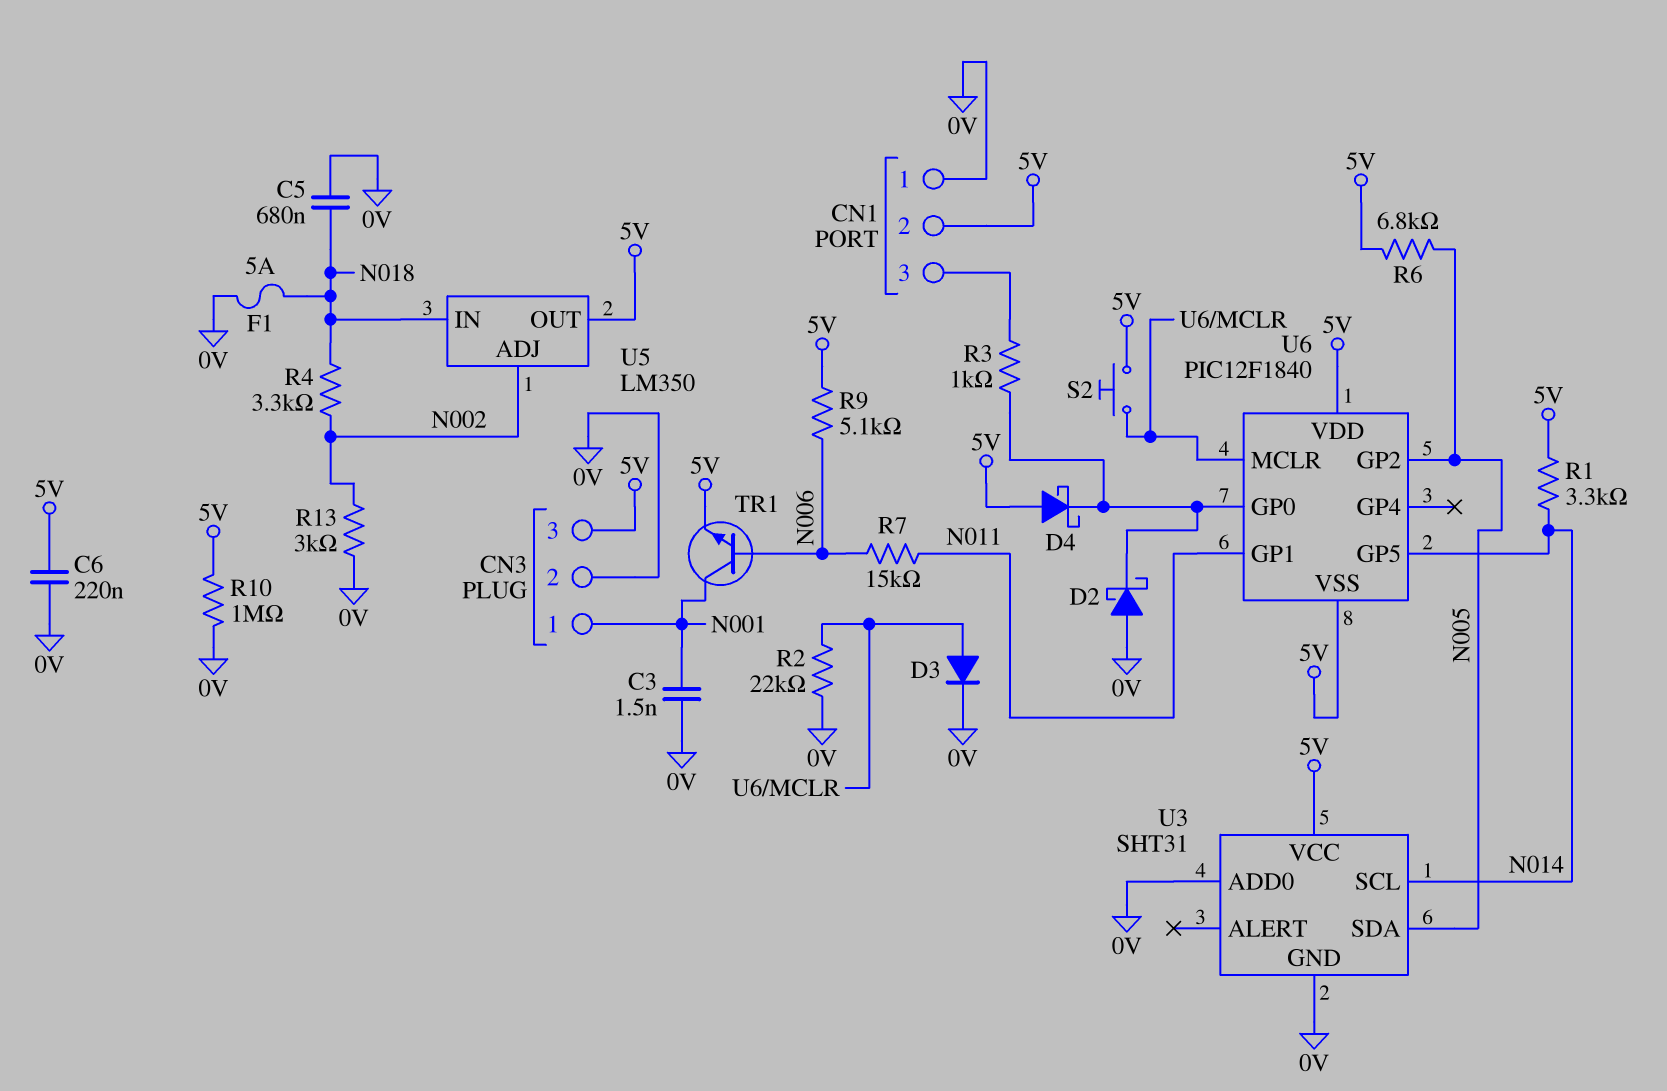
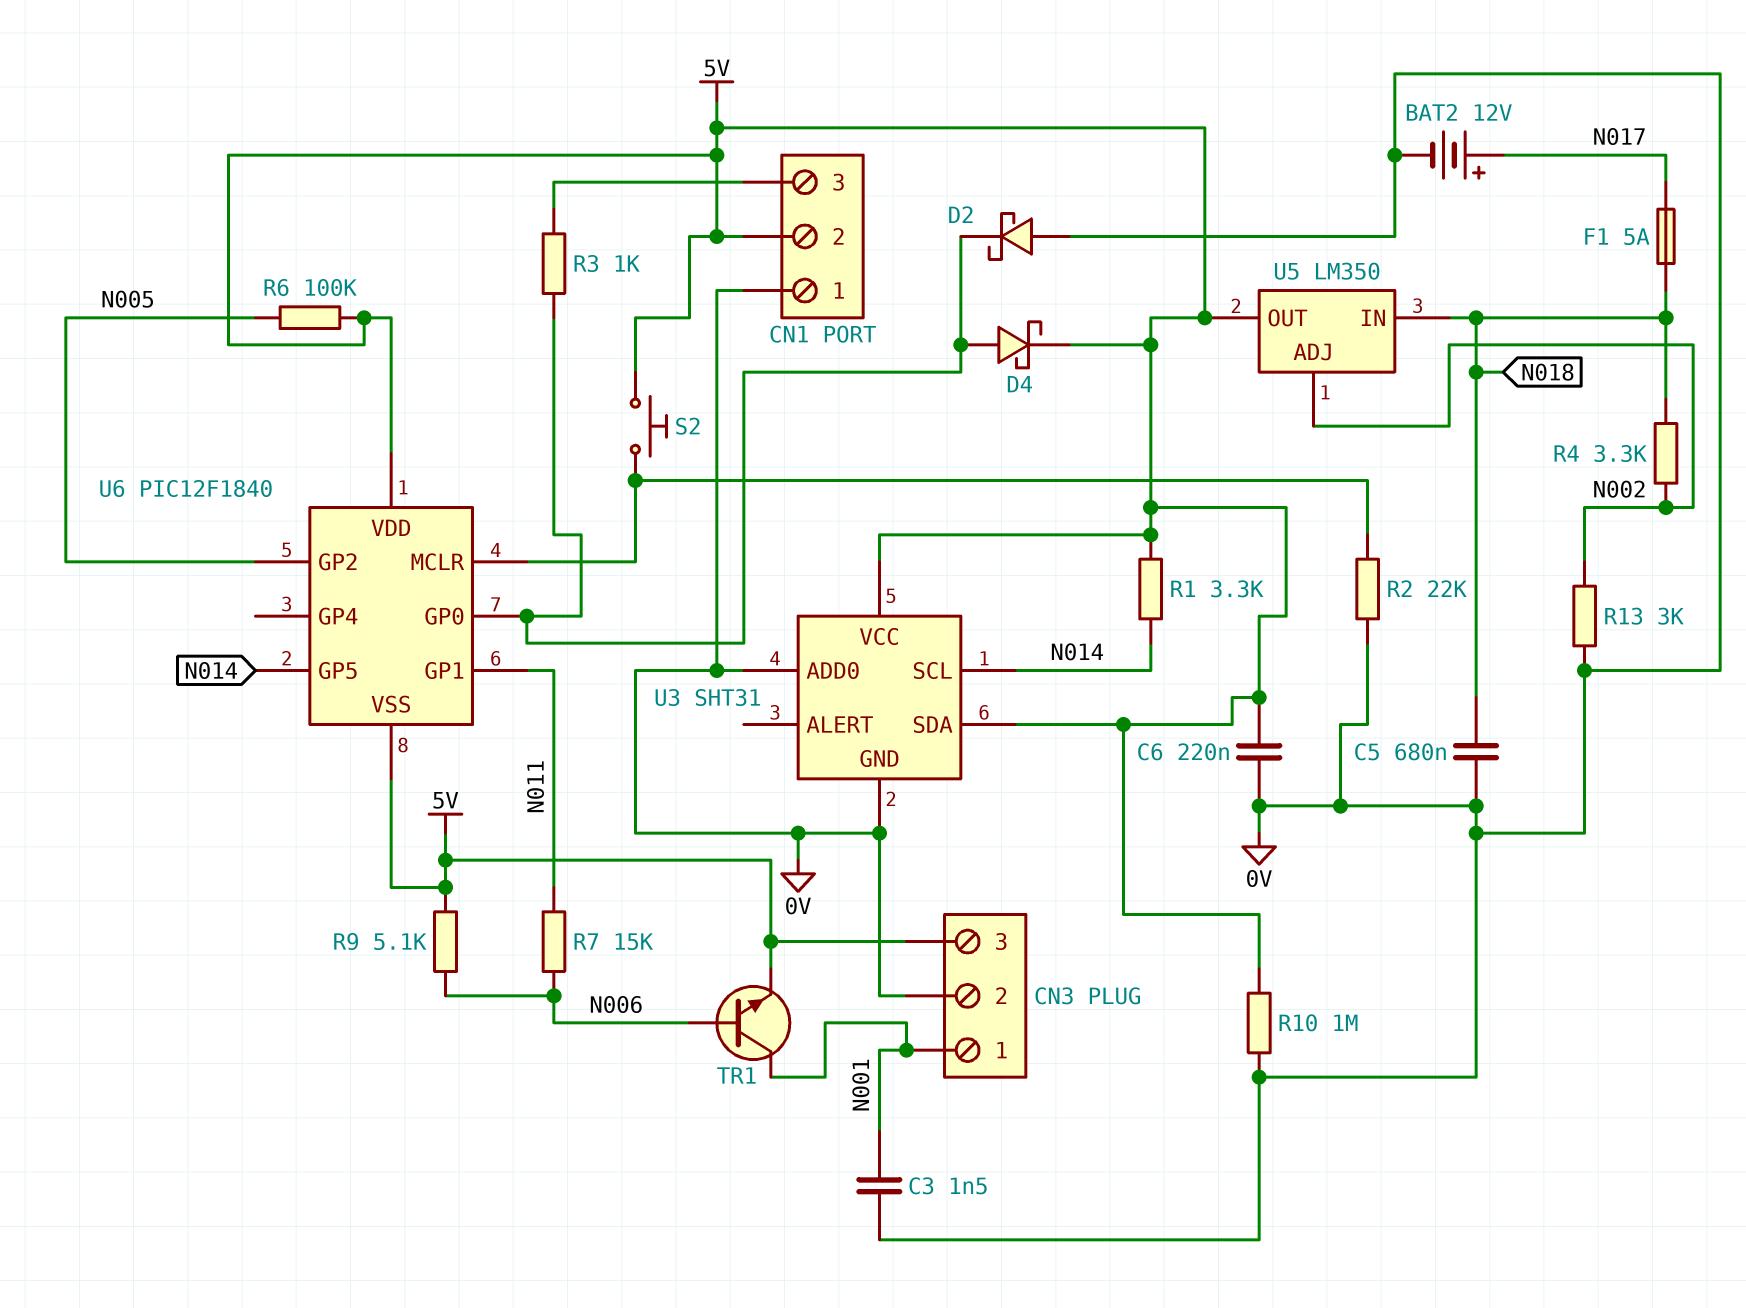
BAT2: none -> 12V (plus N017, minus 0V)
D3: diode (A U6/MCLR, K 0V) -> none
D4: schottky (A 5V, K U6/GP0) -> schottky (A U6/GP0, K 5V)
F1: 5A (0V, N018) -> 5A (N017, N018)
R6: 6.8k (5V, N005) -> 100k (5V, N005)
U3 pin SDA: N005 -> 5V

